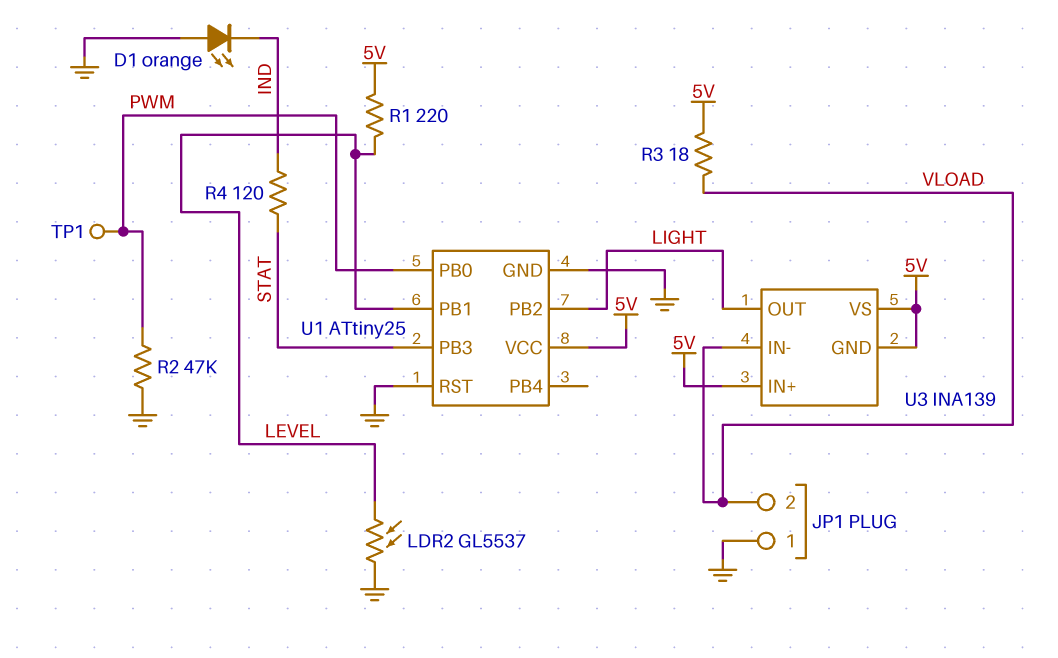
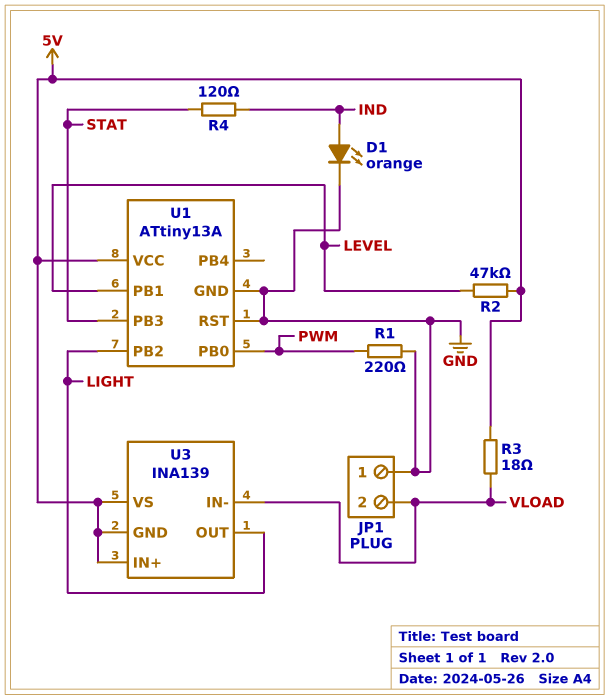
D1: LED orange (A GND, K IND) -> LED orange (A IND, K GND)
LDR2: GL5537 (GND, LEVEL) -> none
R1: 220 (5V, LEVEL) -> 220 (GND, PWM)
R2: 47k (GND, PWM) -> 47k (5V, LEVEL)
TP1: test point (PWM) -> none
U1: ATtiny25 -> ATtiny13A

